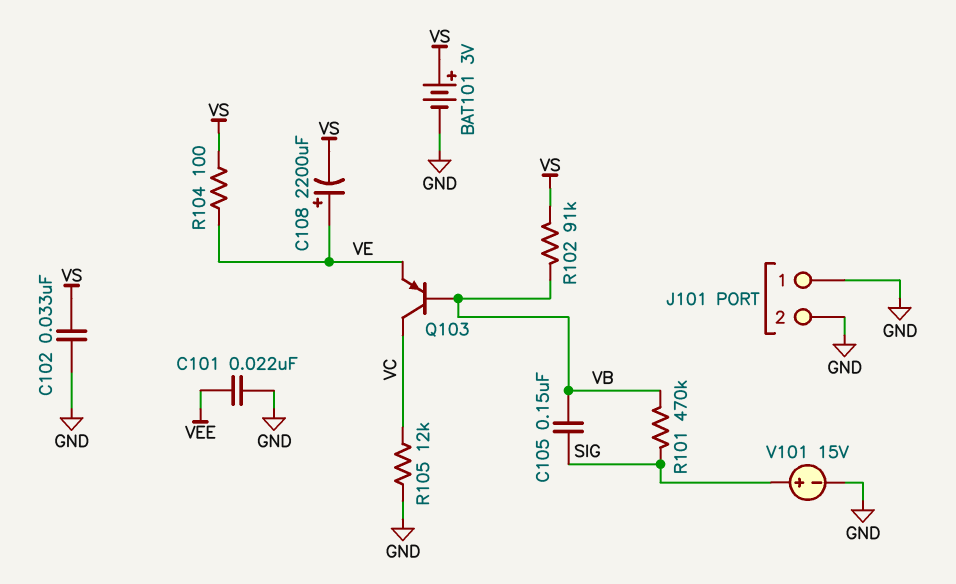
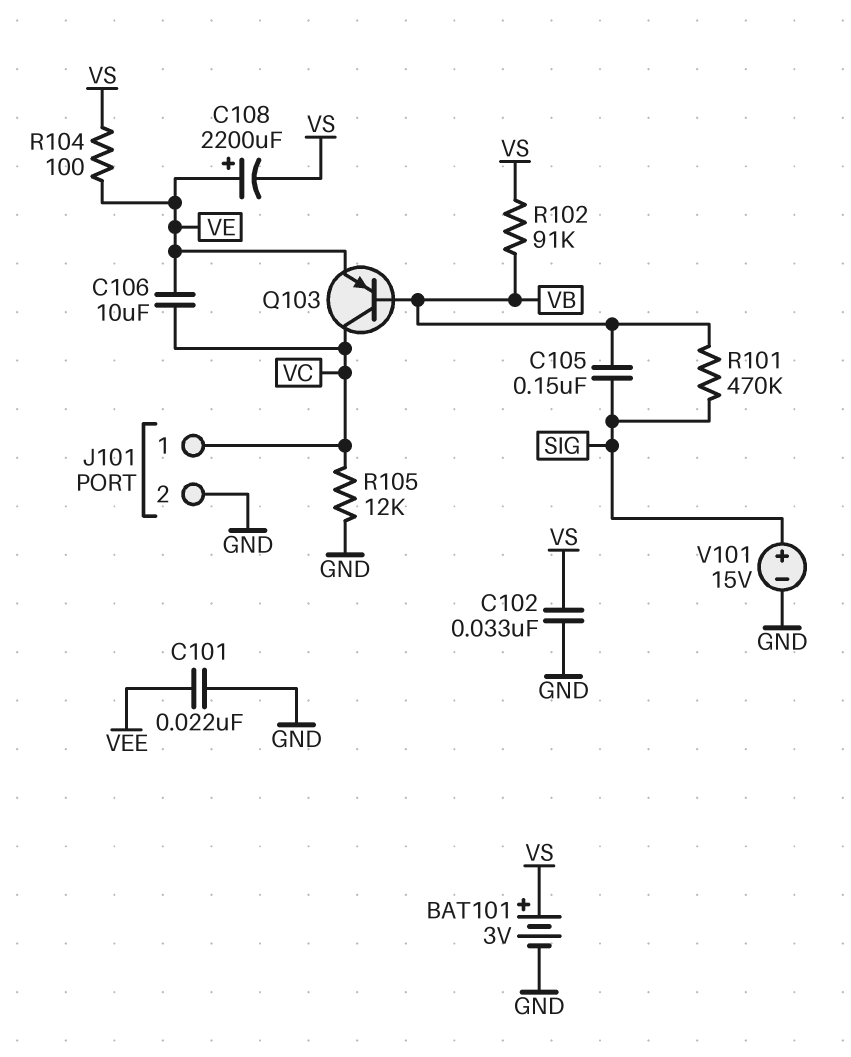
C106: none -> 10uF (VC, VE)
J101 pin 1: GND -> VC

